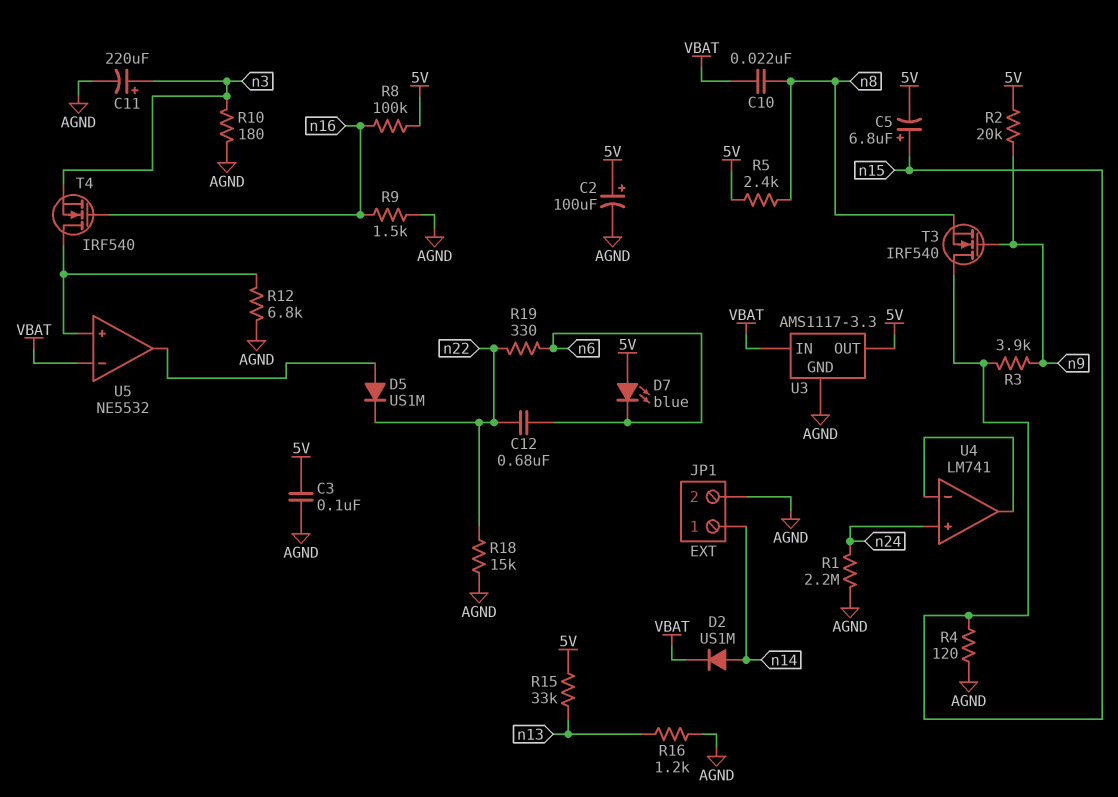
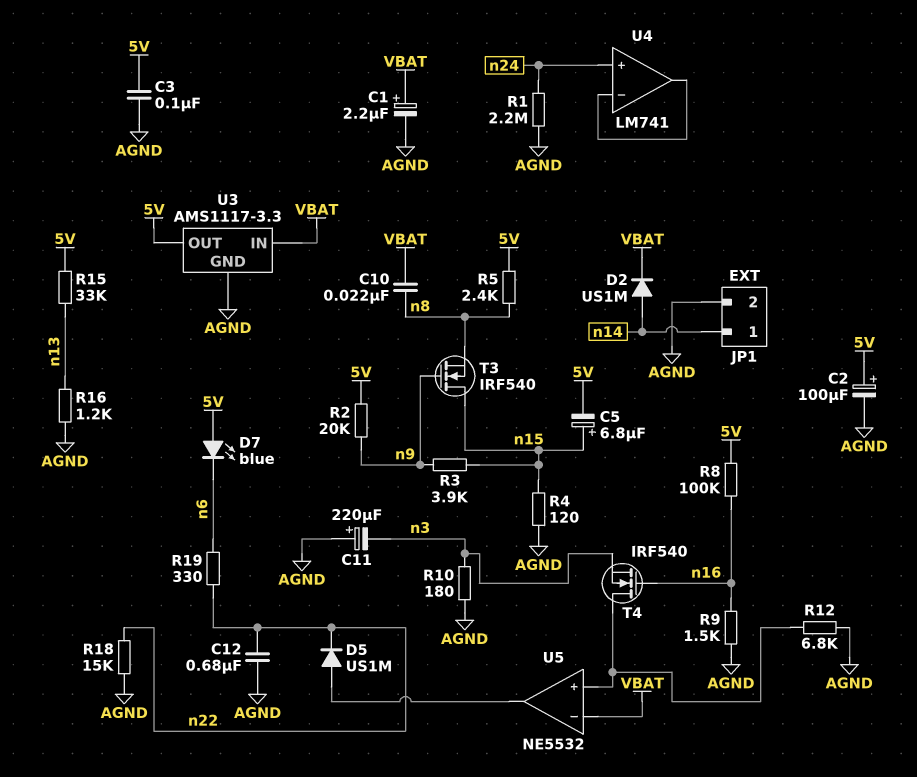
C1: none -> 2.2uF (plus VBAT, minus AGND)
C11: 220uF (plus n3, minus AGND) -> 220uF (plus AGND, minus n3)
C12: 680nF (n6, n22) -> 680nF (AGND, n22)

